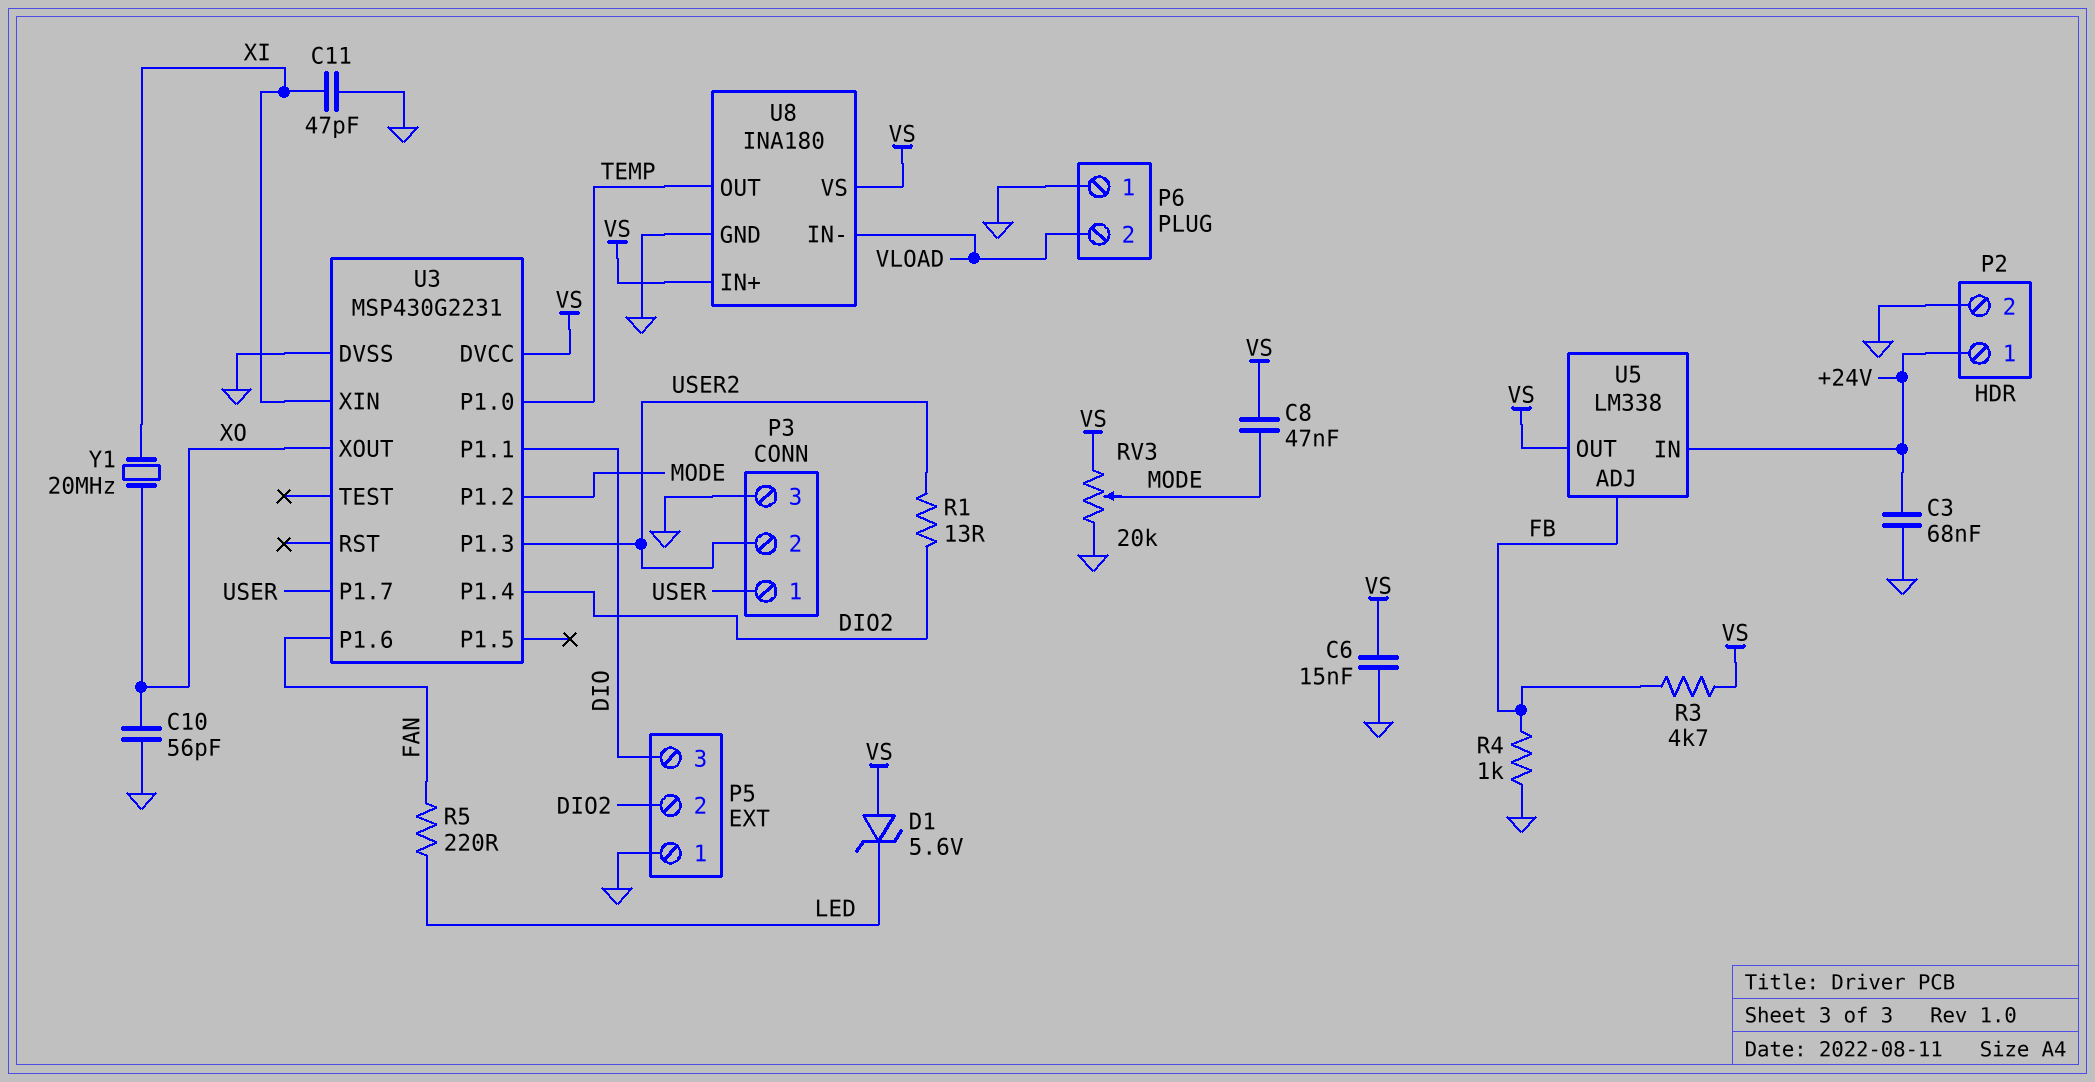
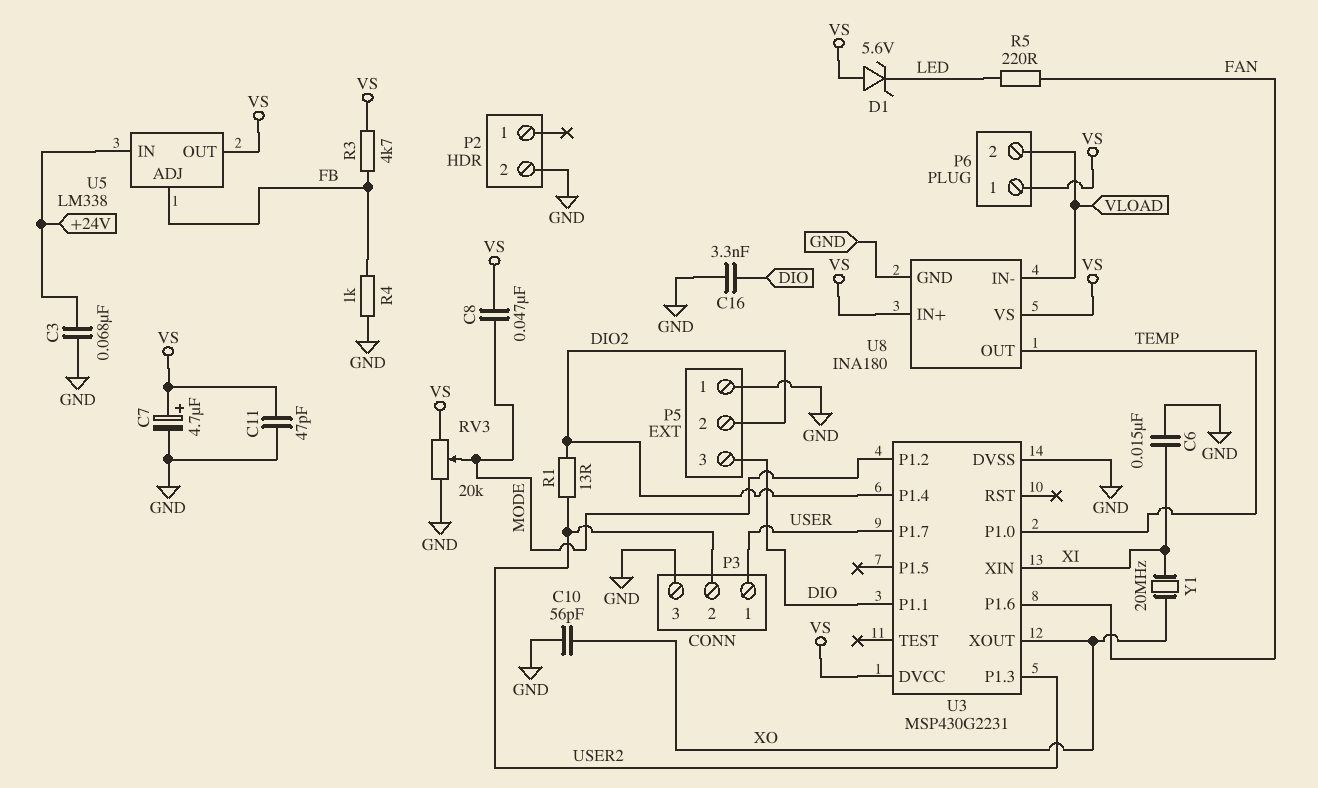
C6: 15nF (GND, VS) -> 15nF (GND, XI)
C7: none -> 4.7uF (plus VS, minus GND)
C11: 47pF (GND, XI) -> 47pF (GND, VS)
C16: none -> 3.3nF (DIO, GND)
P2 pin 1: +24V -> none
P6 pin 1: GND -> VS

